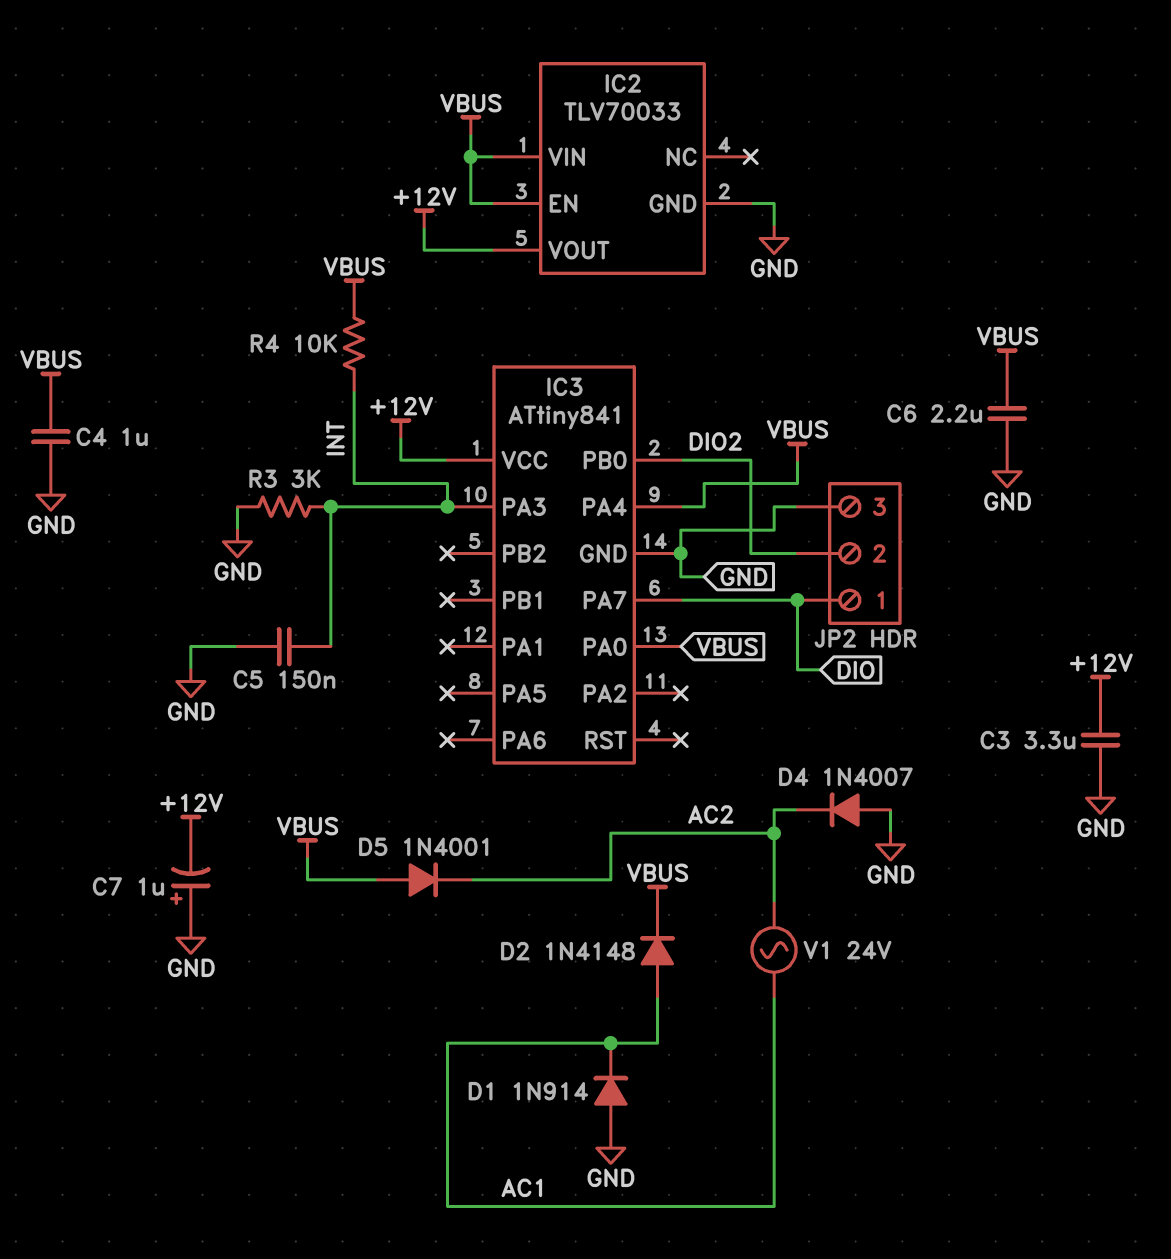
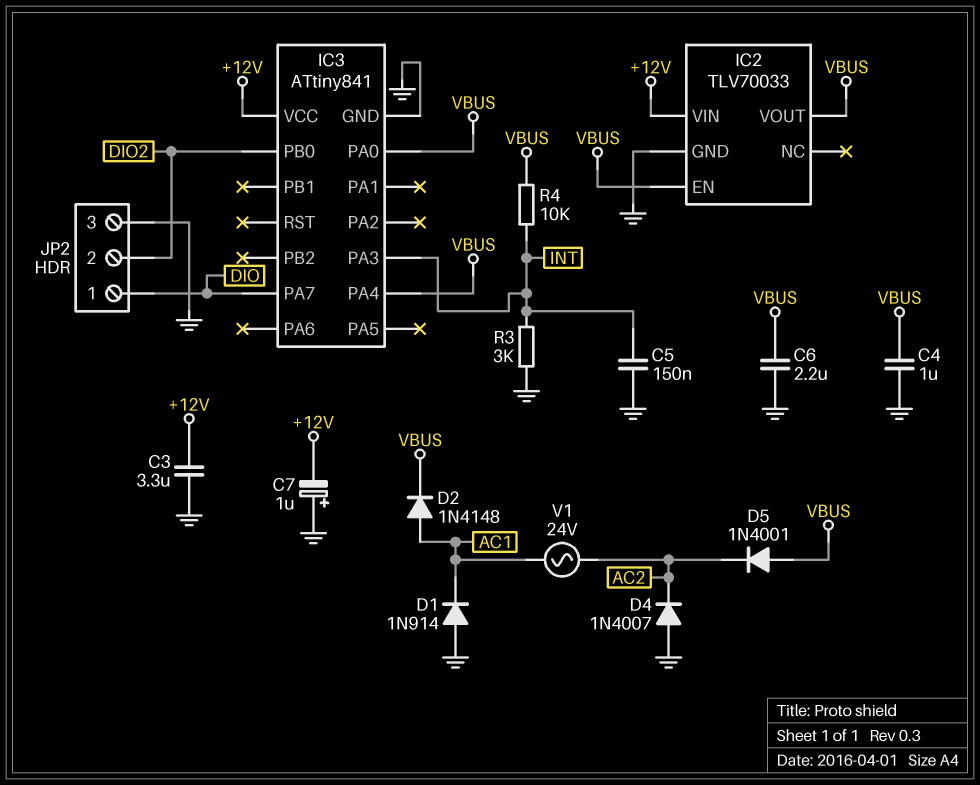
IC2 pin VIN: VBUS -> +12V
IC2 pin VOUT: +12V -> VBUS

